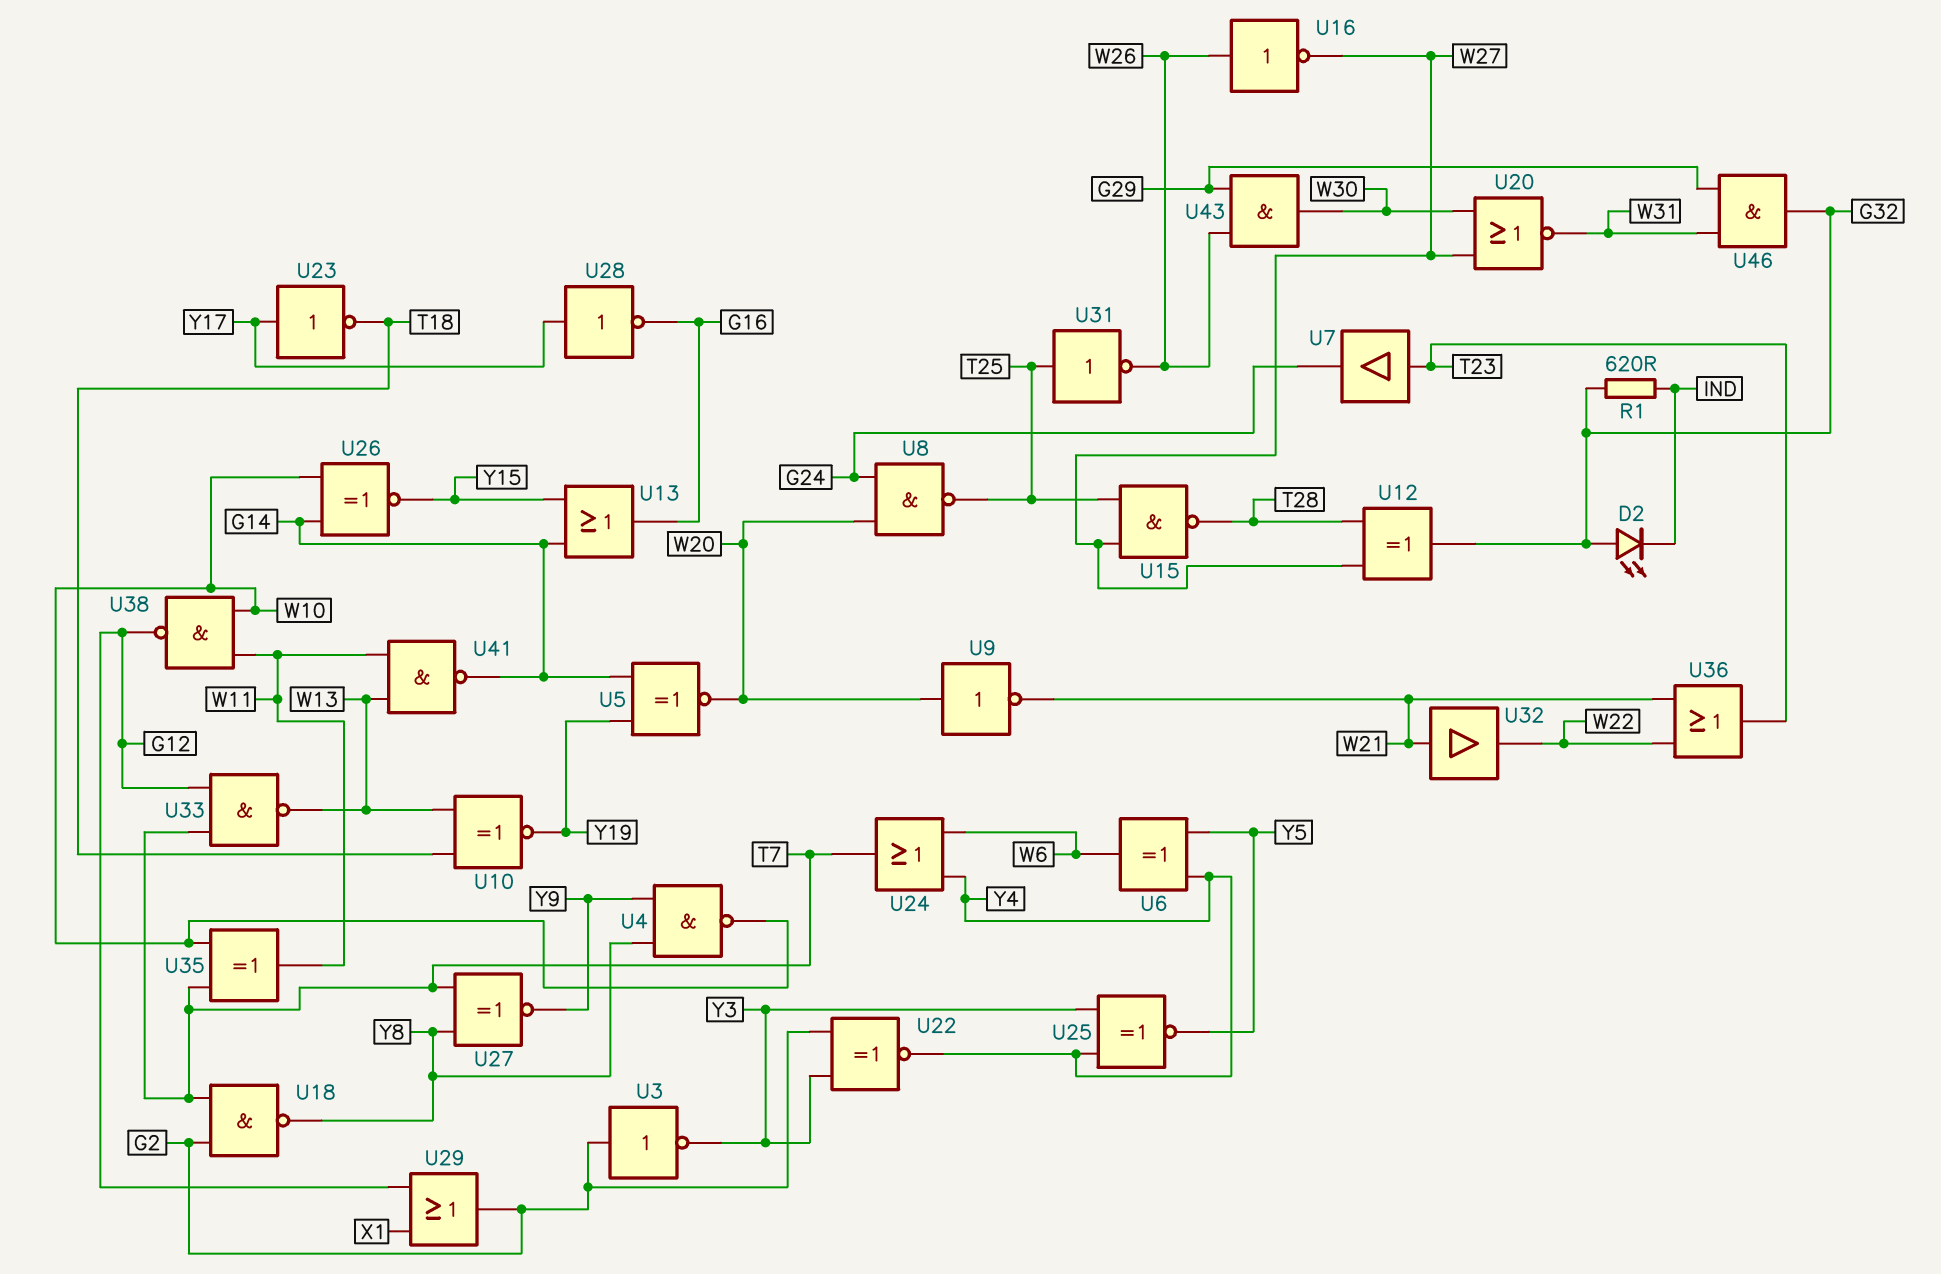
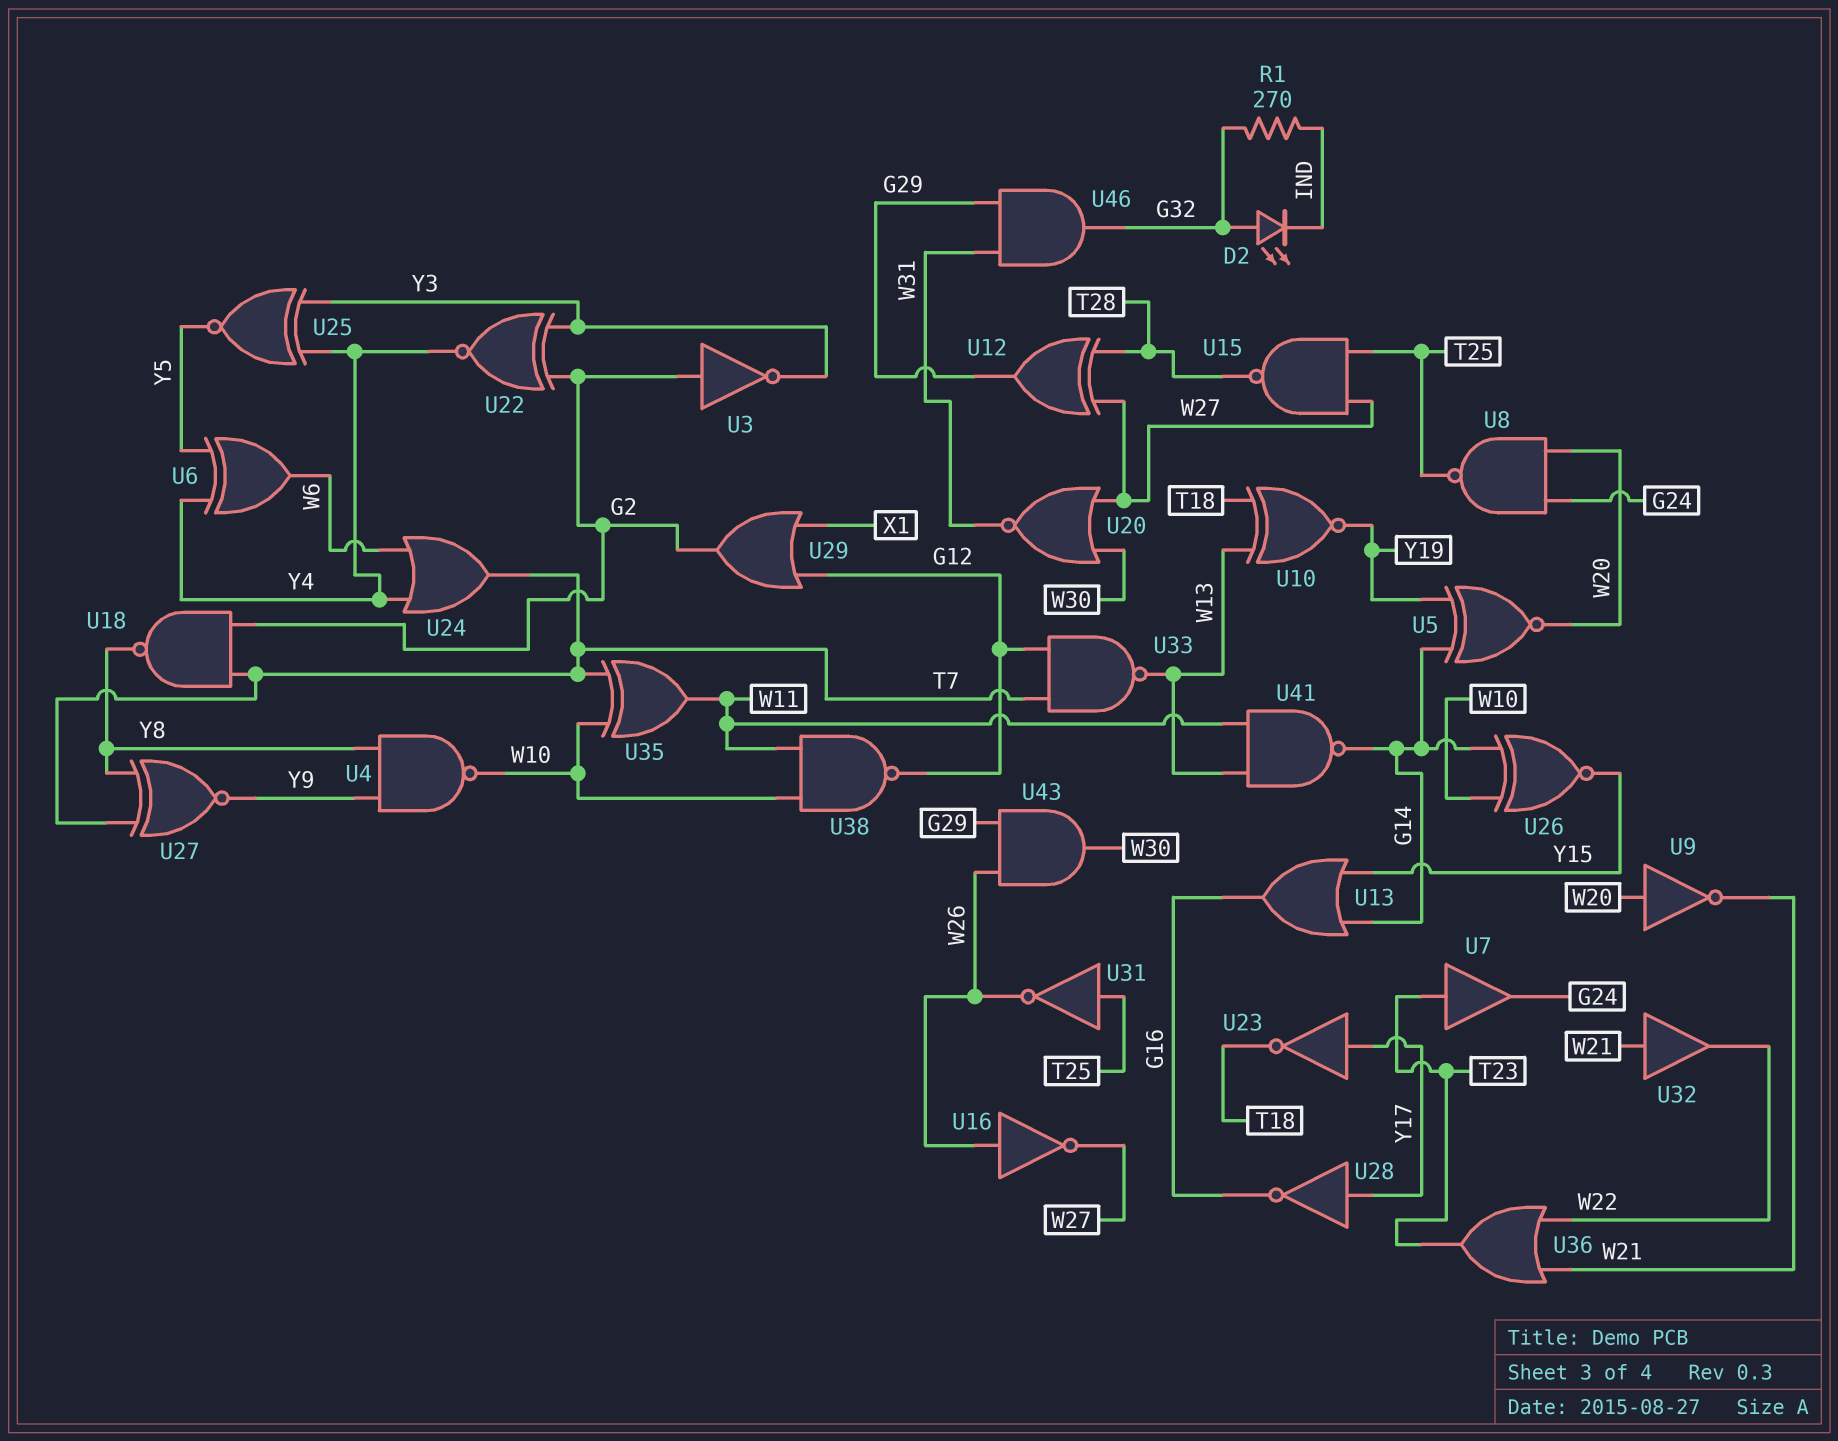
R1: 620 (G32, IND) -> 270 (G32, IND)
U12: XOR (in T28, in W27, out G32) -> XOR (in T28, in W27, out G29)

